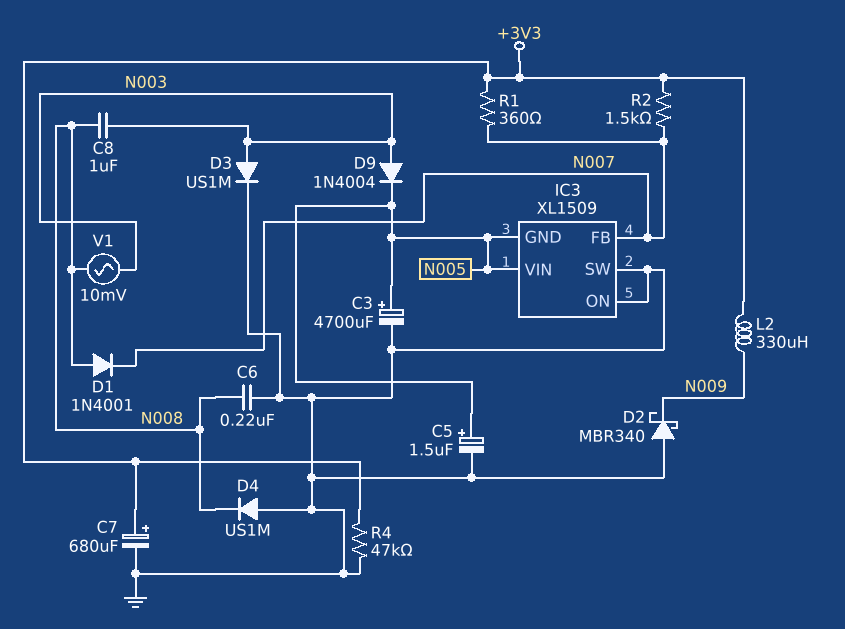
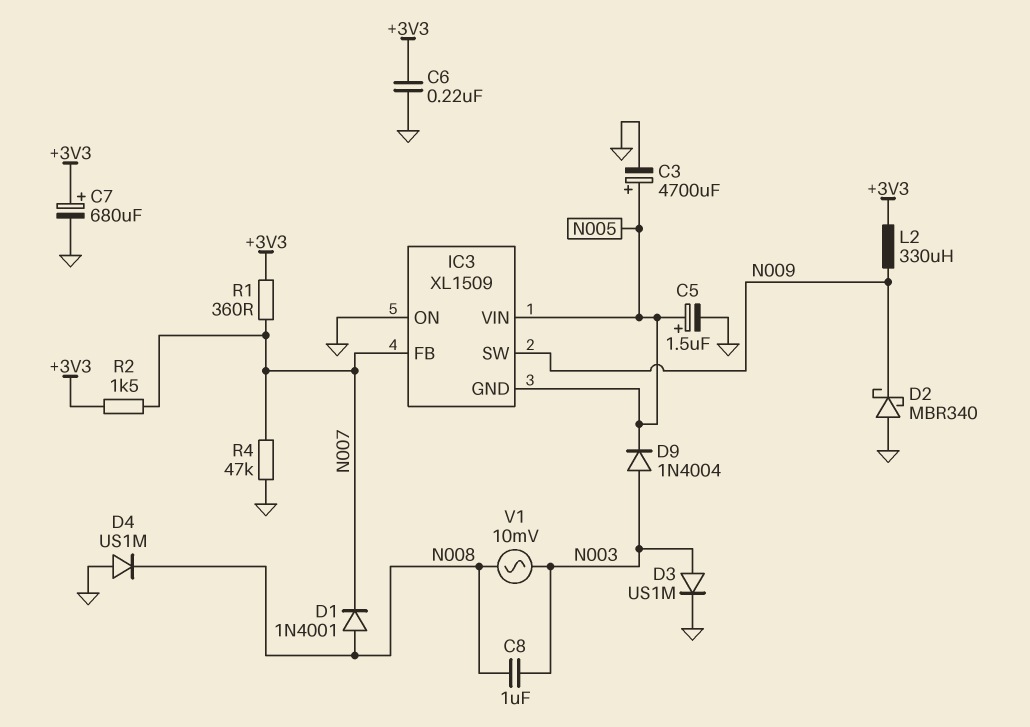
C6: 220nF (GND, N008) -> 220nF (+3V3, GND)
IC3 pin SW: GND -> N009
R4: 47k (+3V3, GND) -> 47k (GND, N007)

